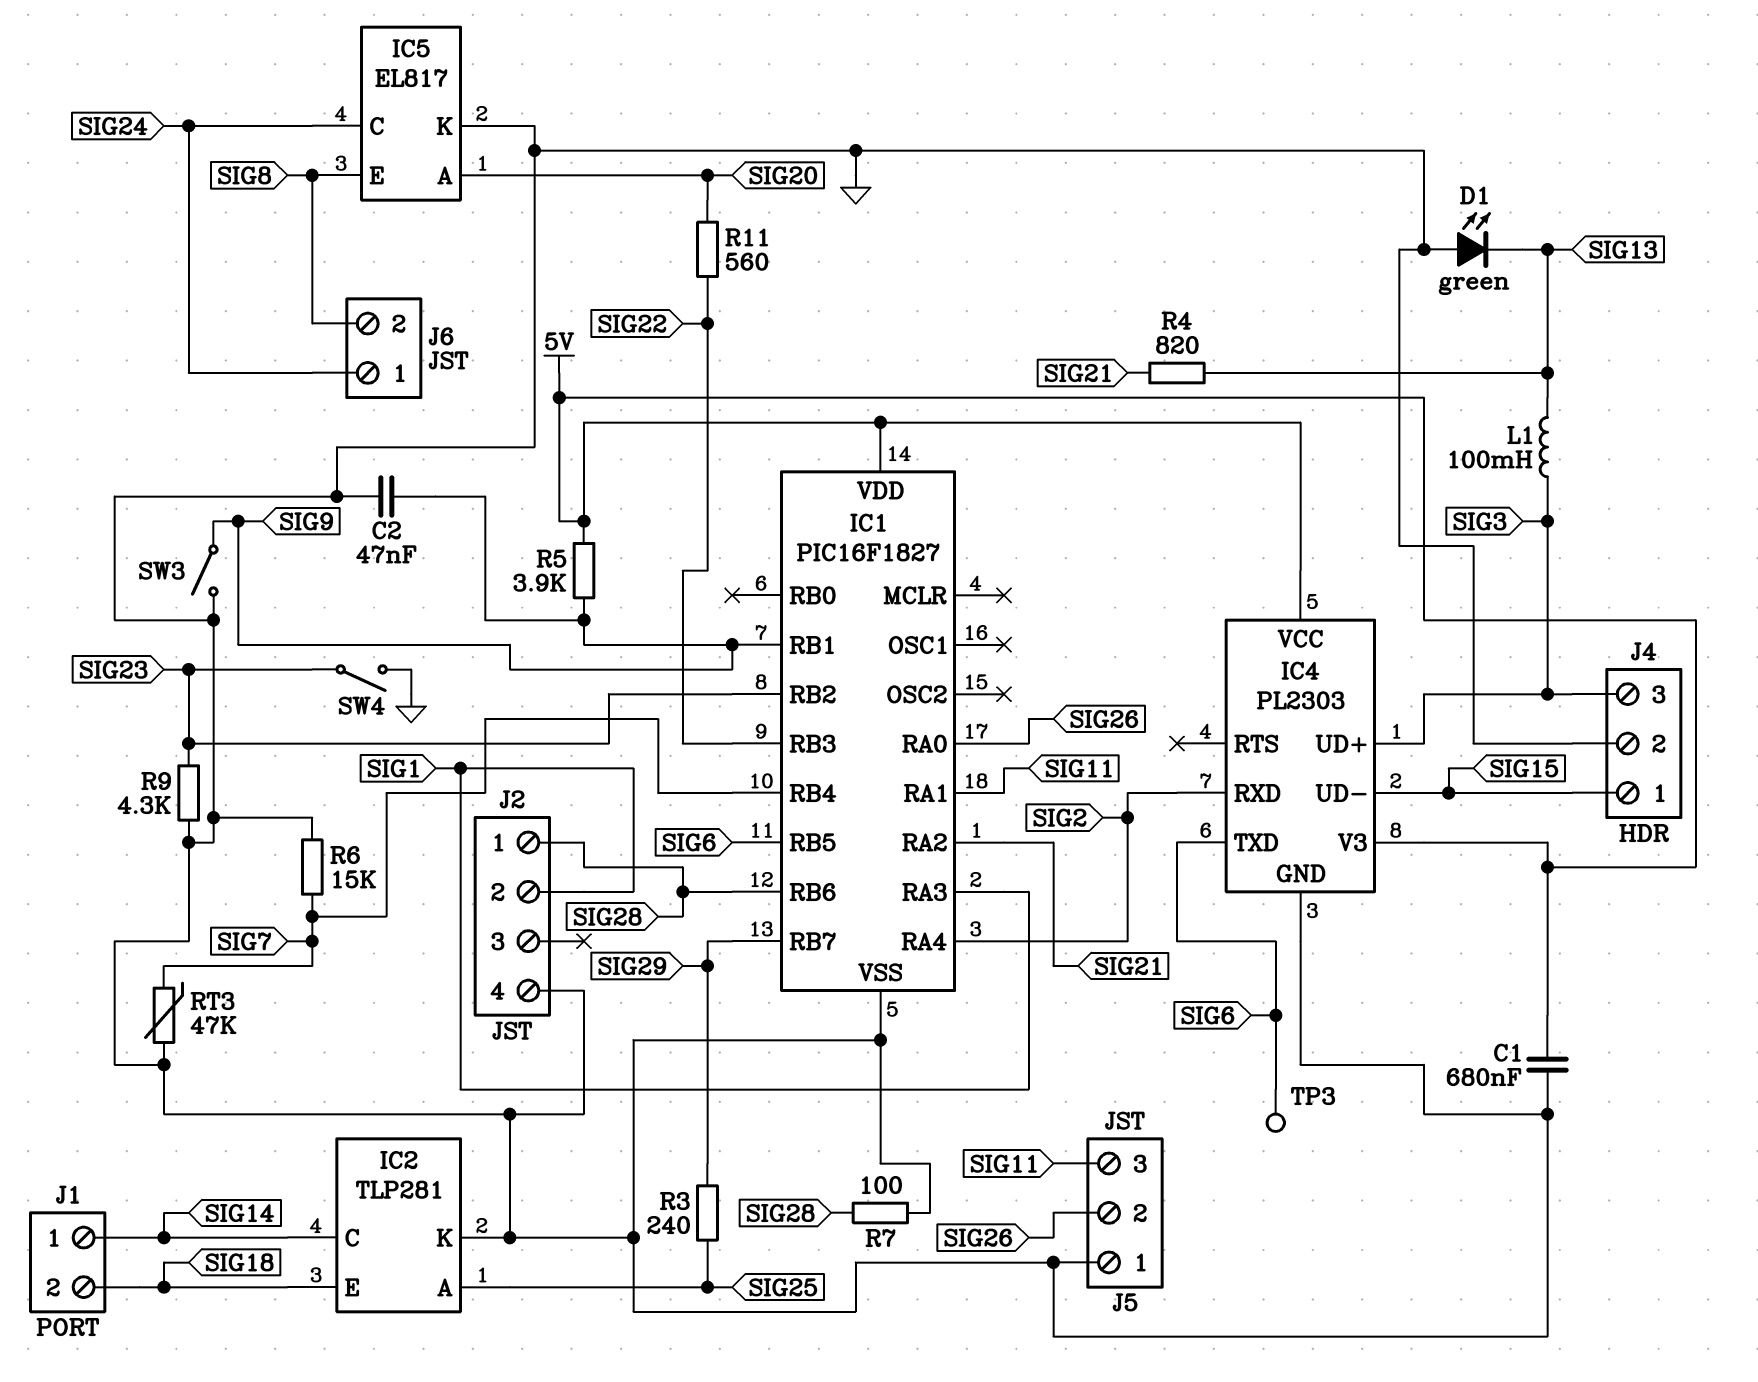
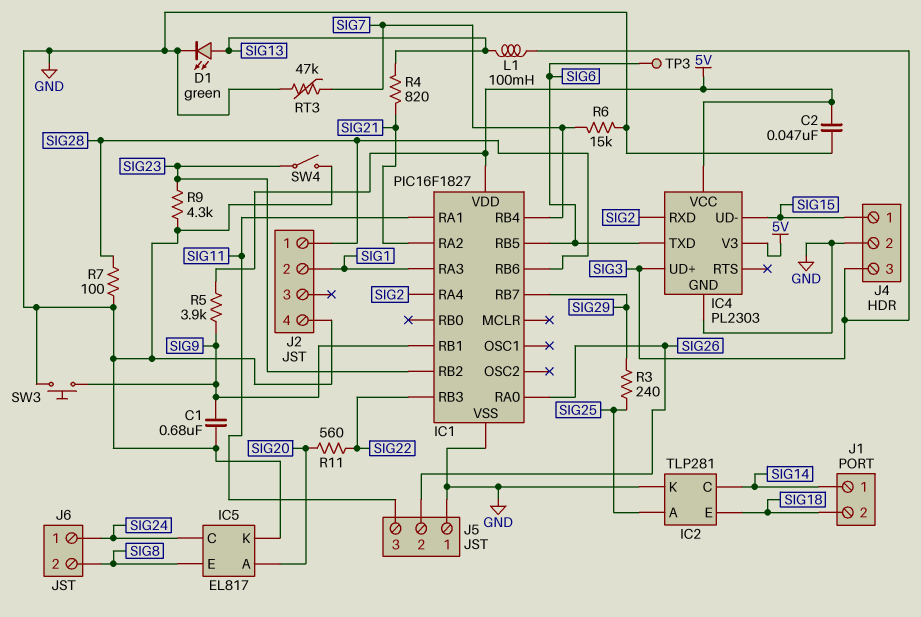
C1: 680nF (5V, GND) -> 680nF (GND, SIG9)
C2: 47nF (GND, SIG9) -> 47nF (5V, GND)
D1: LED green (A GND, K SIG13) -> LED green (A SIG13, K GND)
SW3: switch (GND, SIG9) -> button (GND, SIG9)

